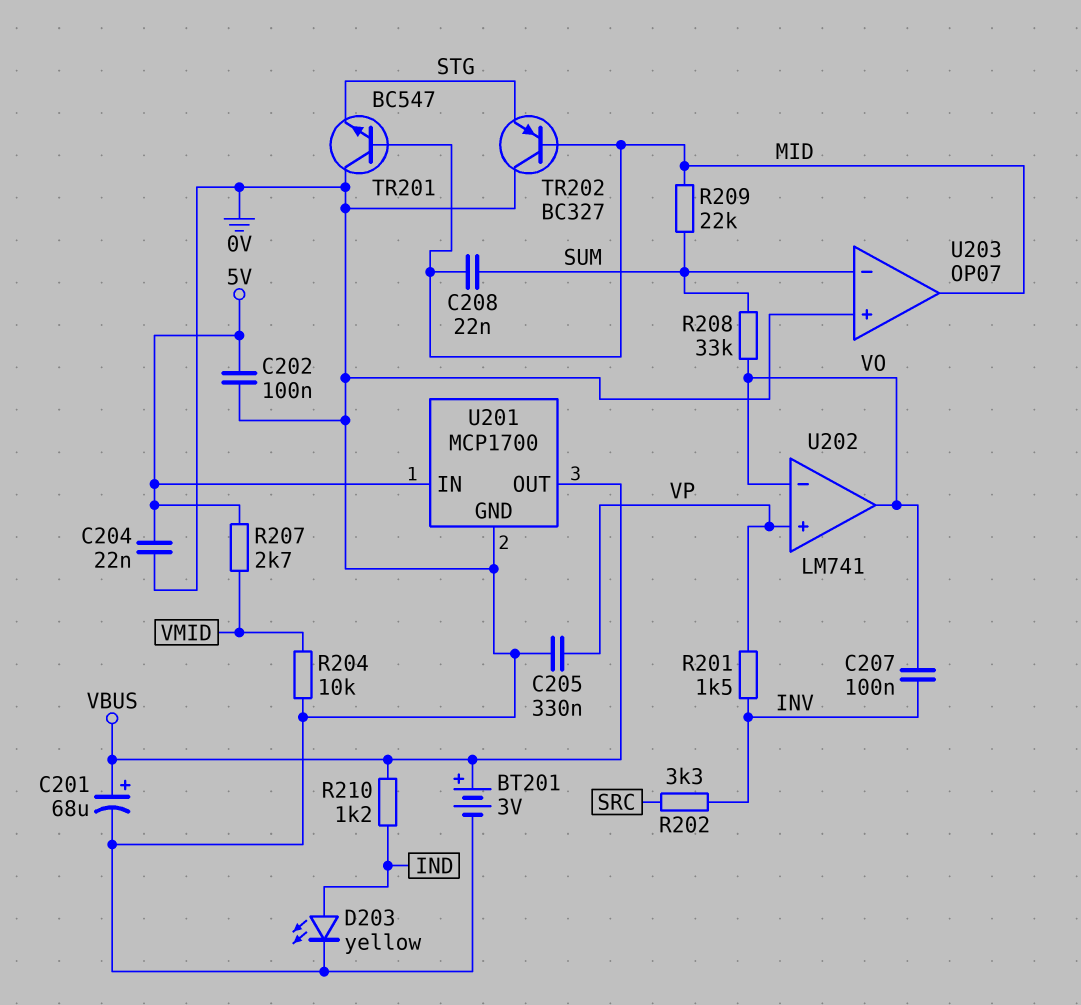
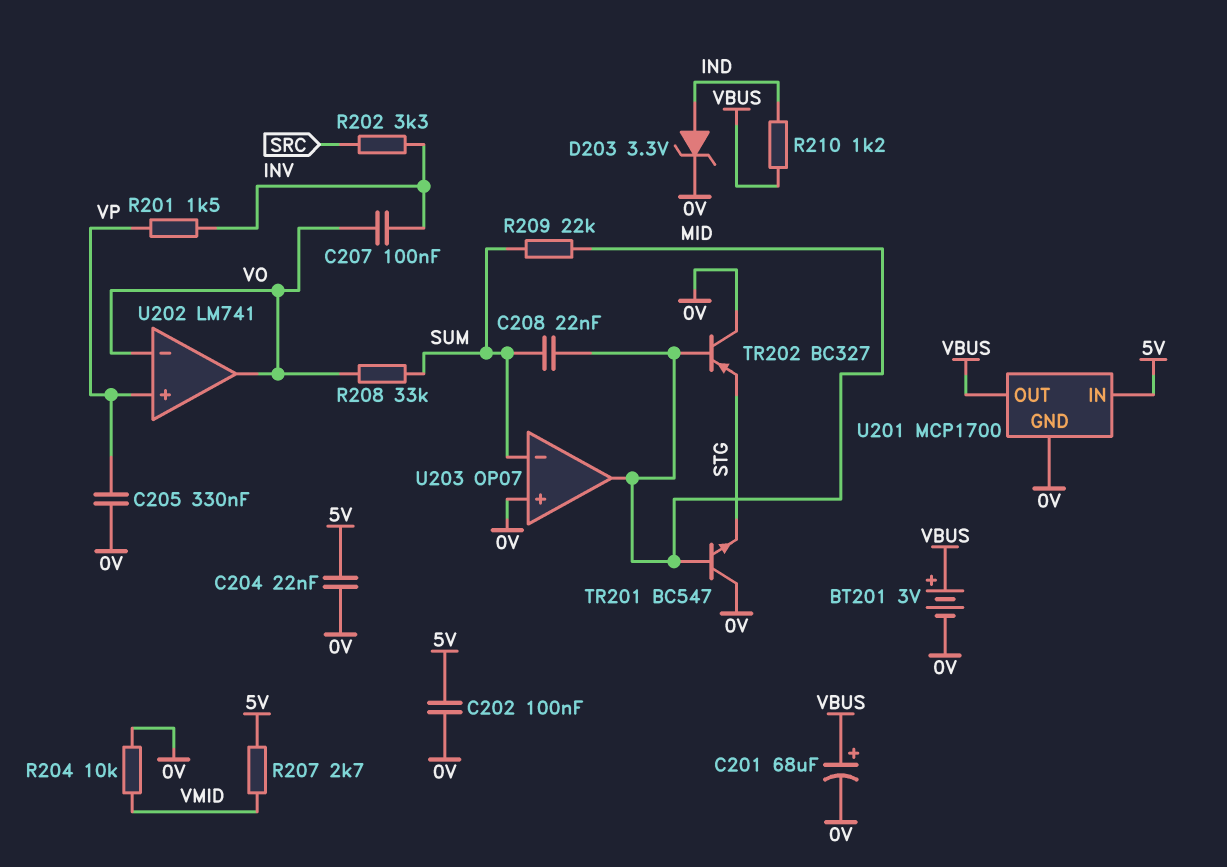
D203: LED yellow (A IND, K 0V) -> zener 3.3V (A IND, K 0V)

